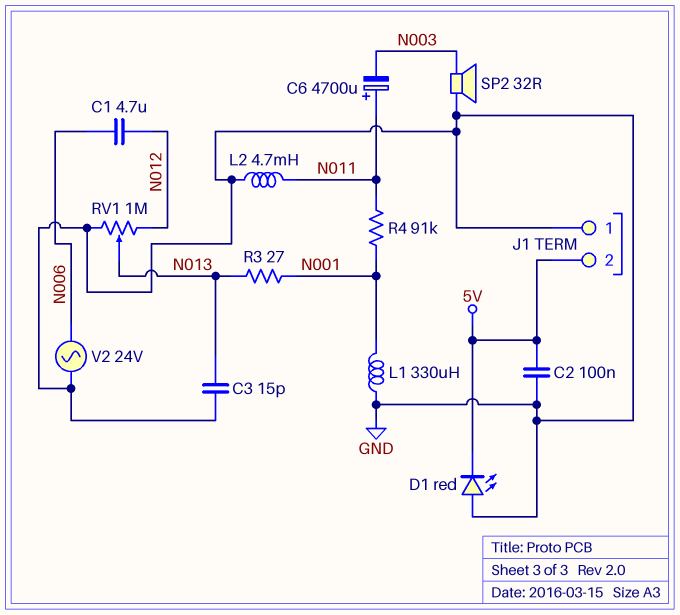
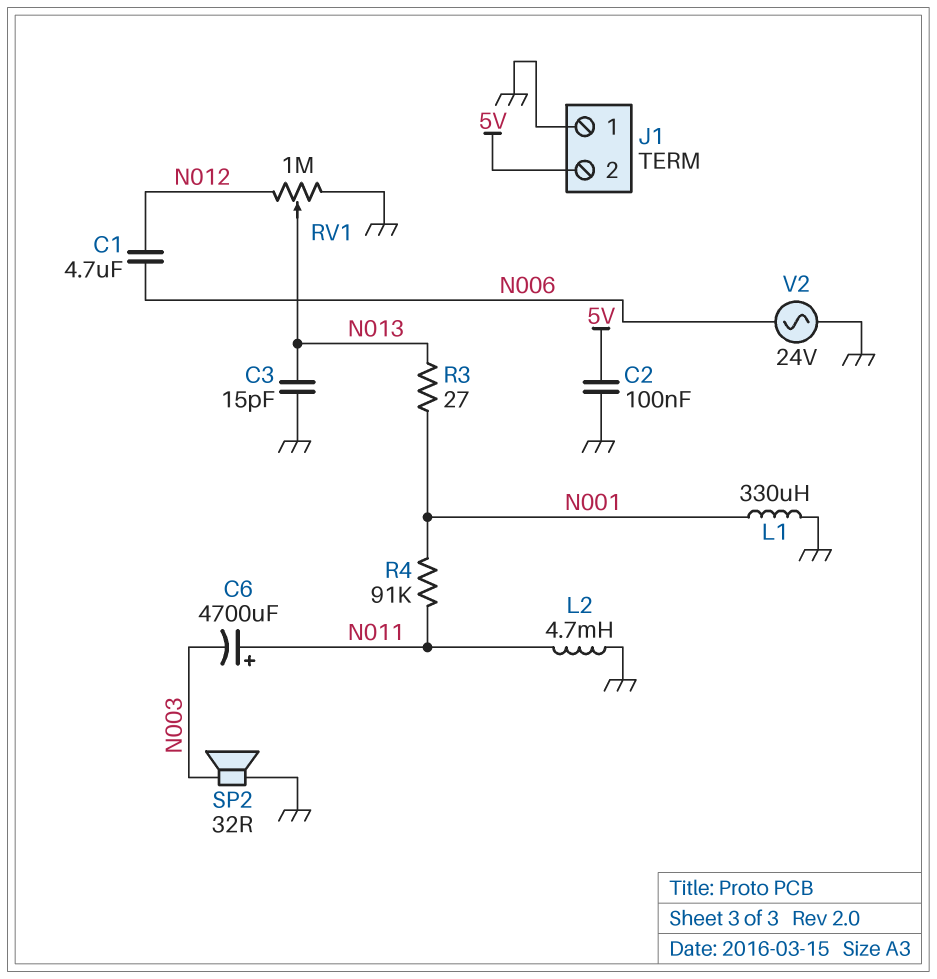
D1: LED red (A GND, K 5V) -> none

